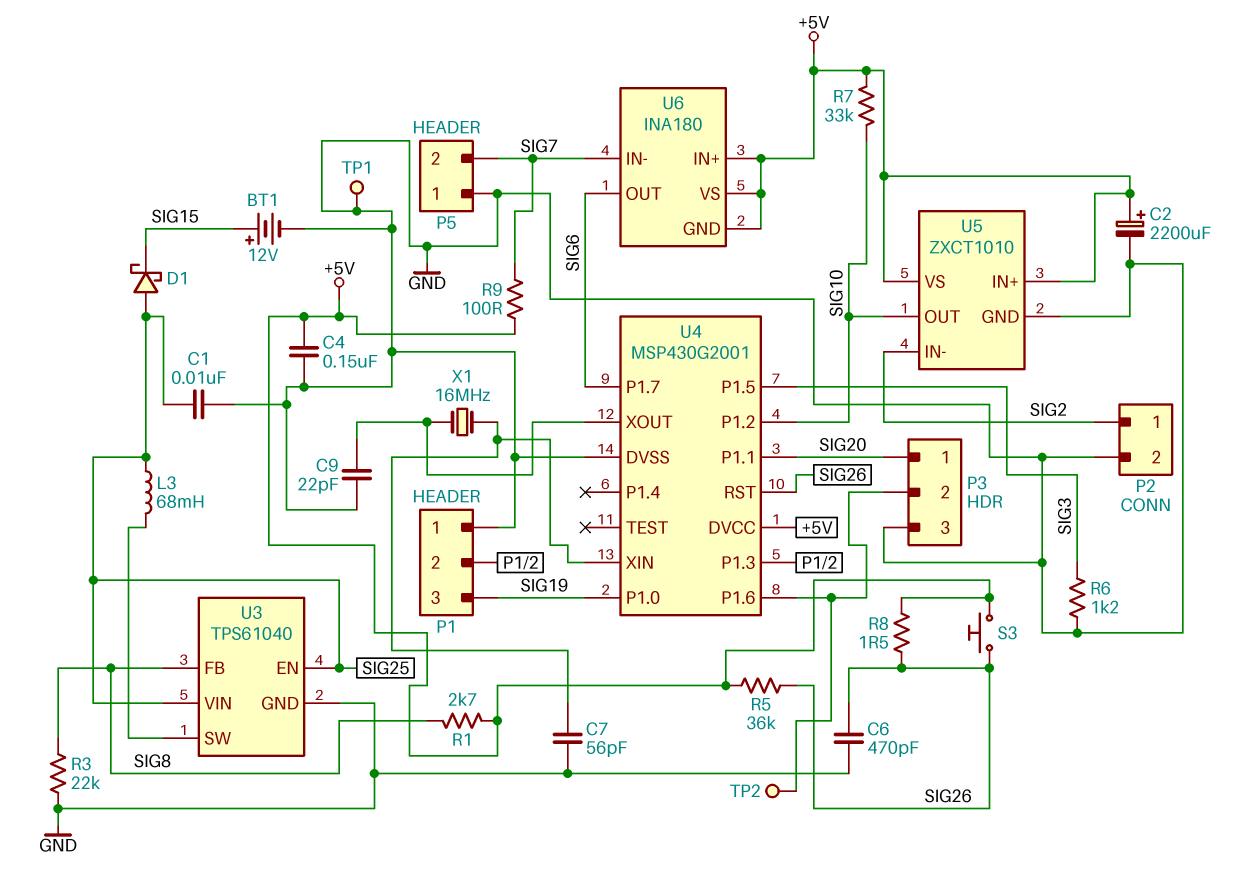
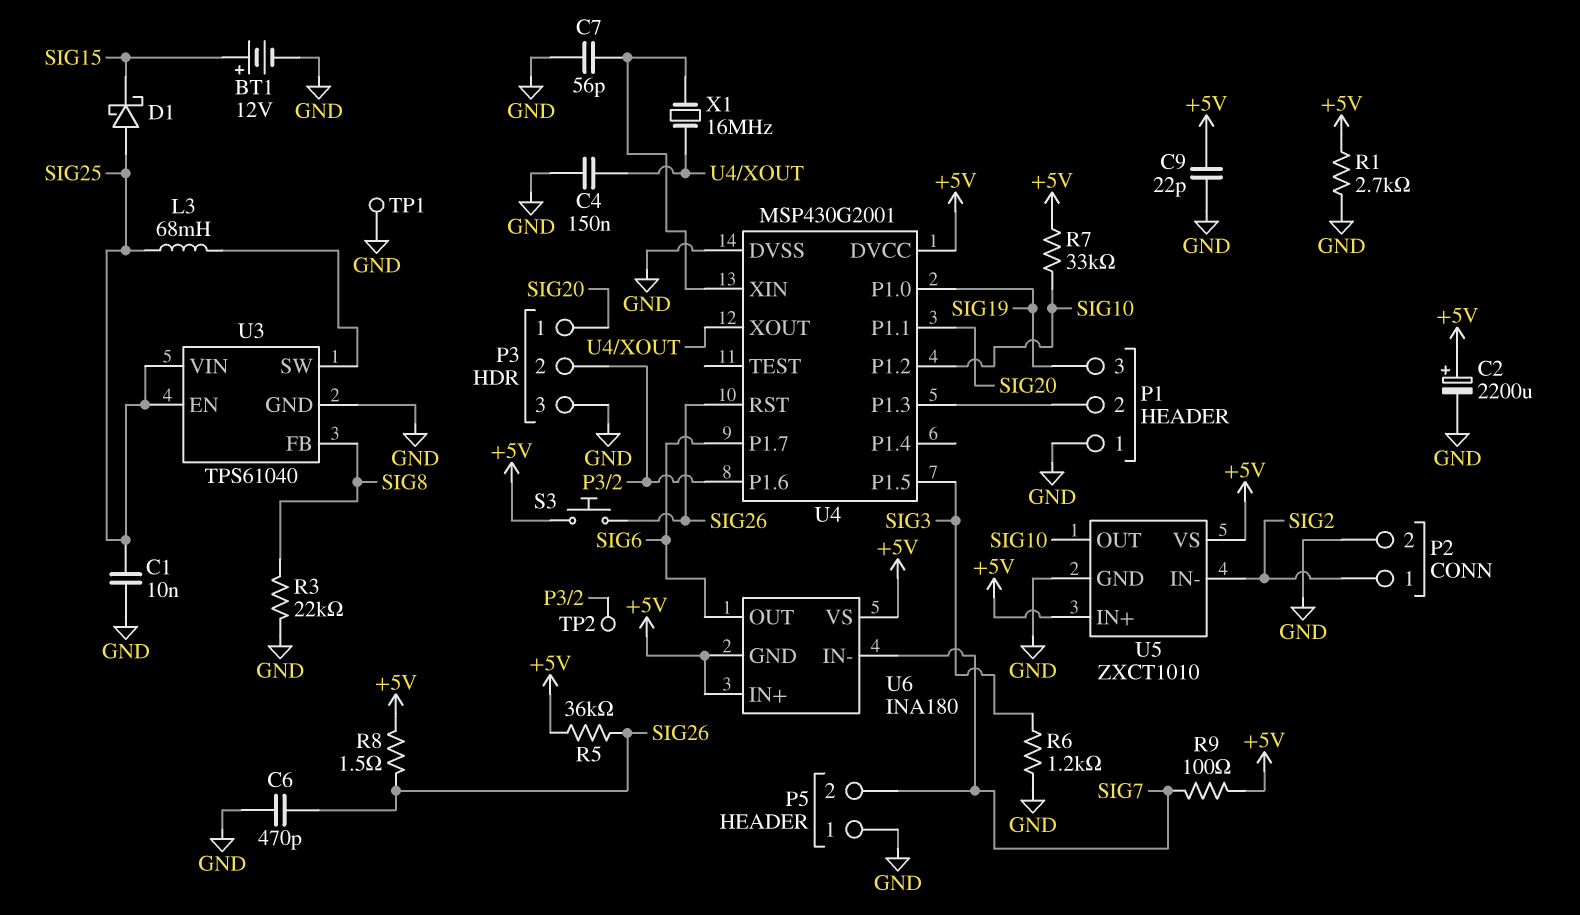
C4: 150nF (+5V, GND) -> 150nF (GND, U4/XOUT)
C9: 22pF (GND, U4/XOUT) -> 22pF (+5V, GND)
R1: 2.7k (+5V, SIG8) -> 2.7k (+5V, GND)

